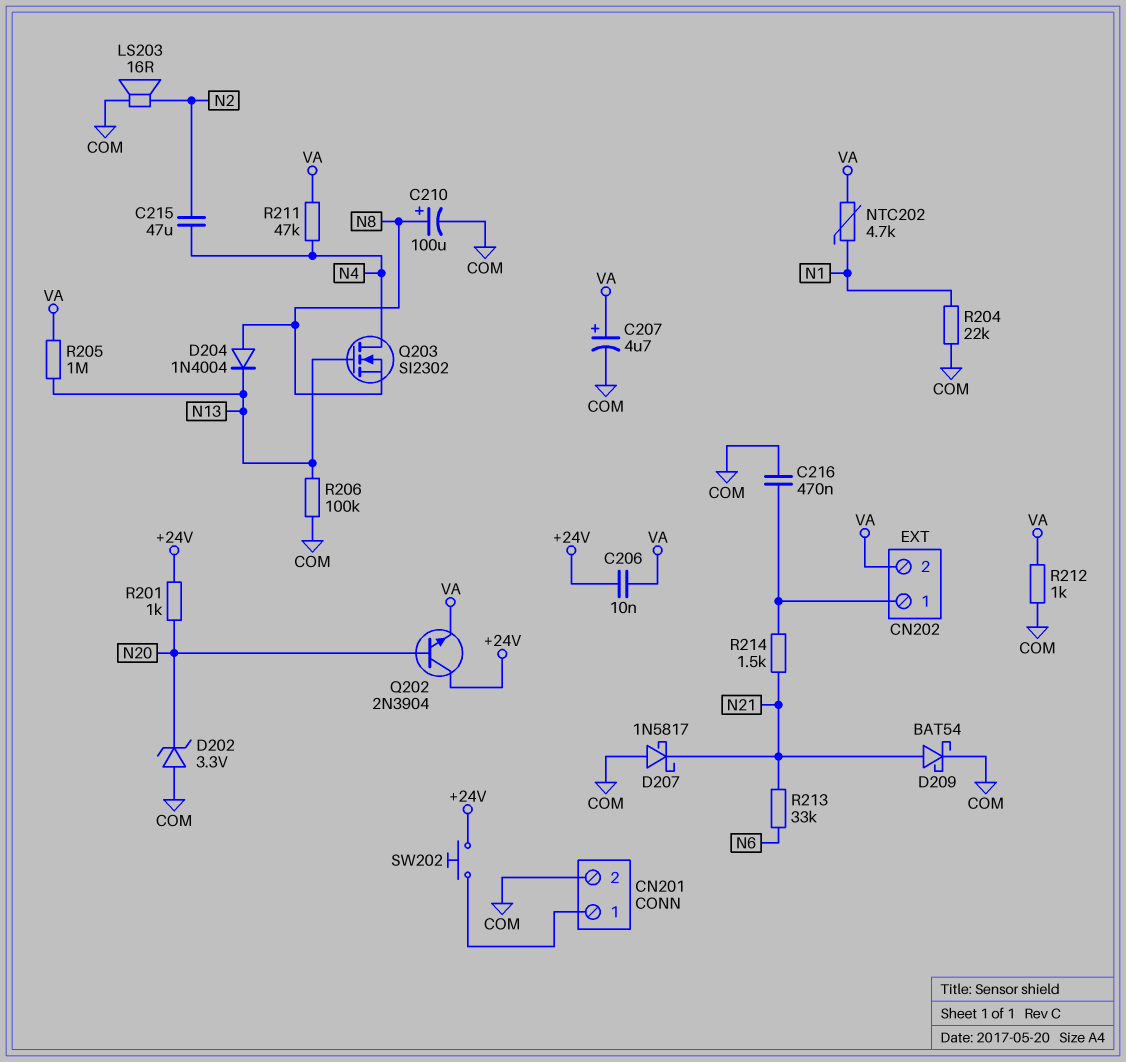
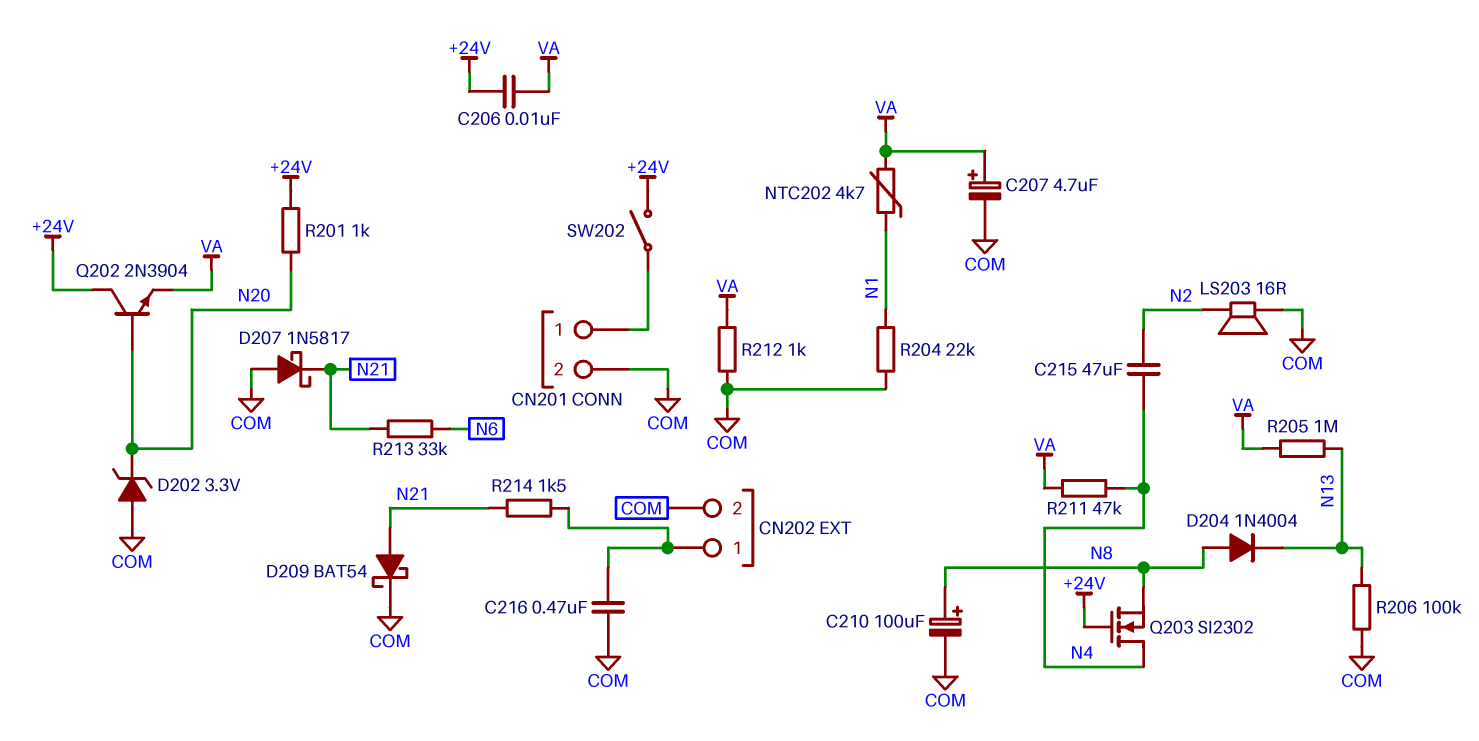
CN202 pin 2: VA -> COM
Q203: NMOS SI2302 (G N13, D N4, S N8) -> NMOS SI2302 (G +24V, D N4, S N8)
SW202: button (+24V, CN201/1) -> switch (+24V, CN201/1)

